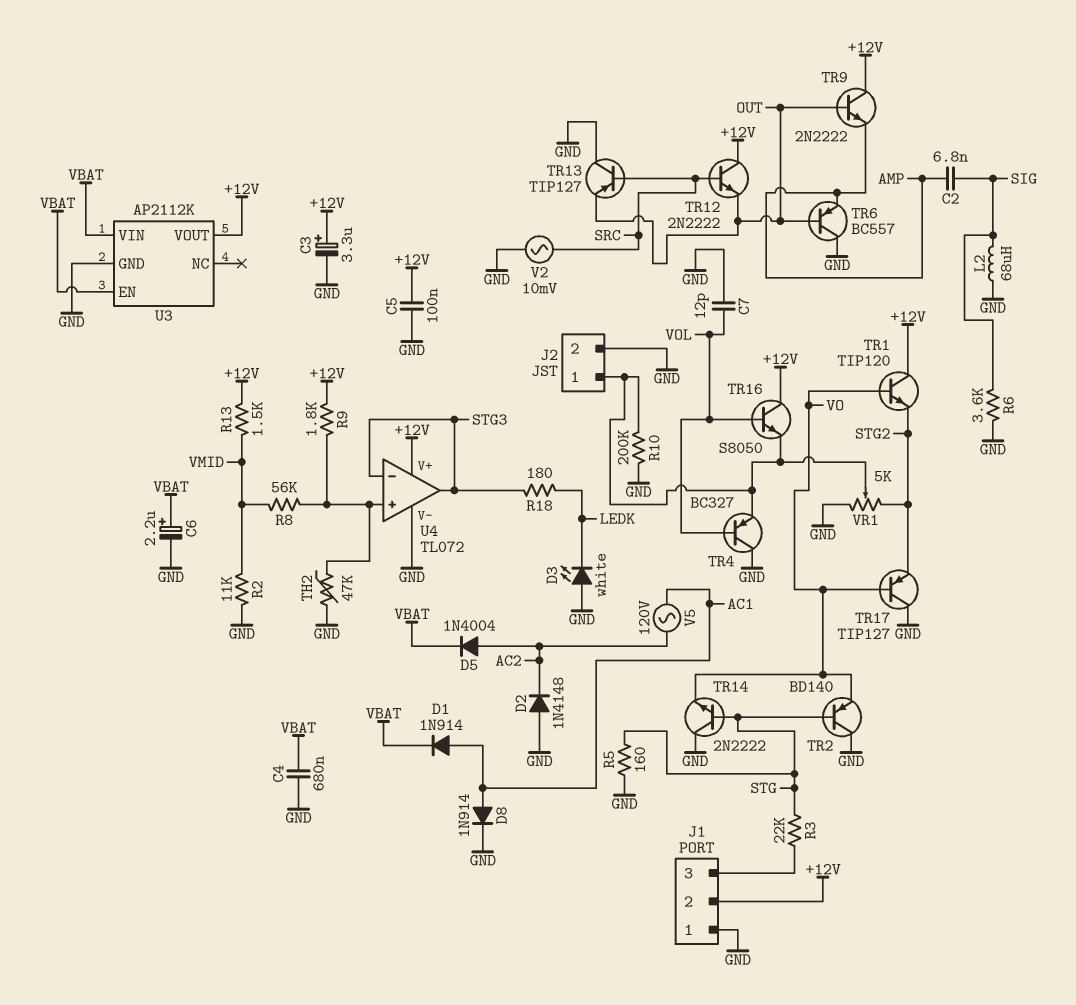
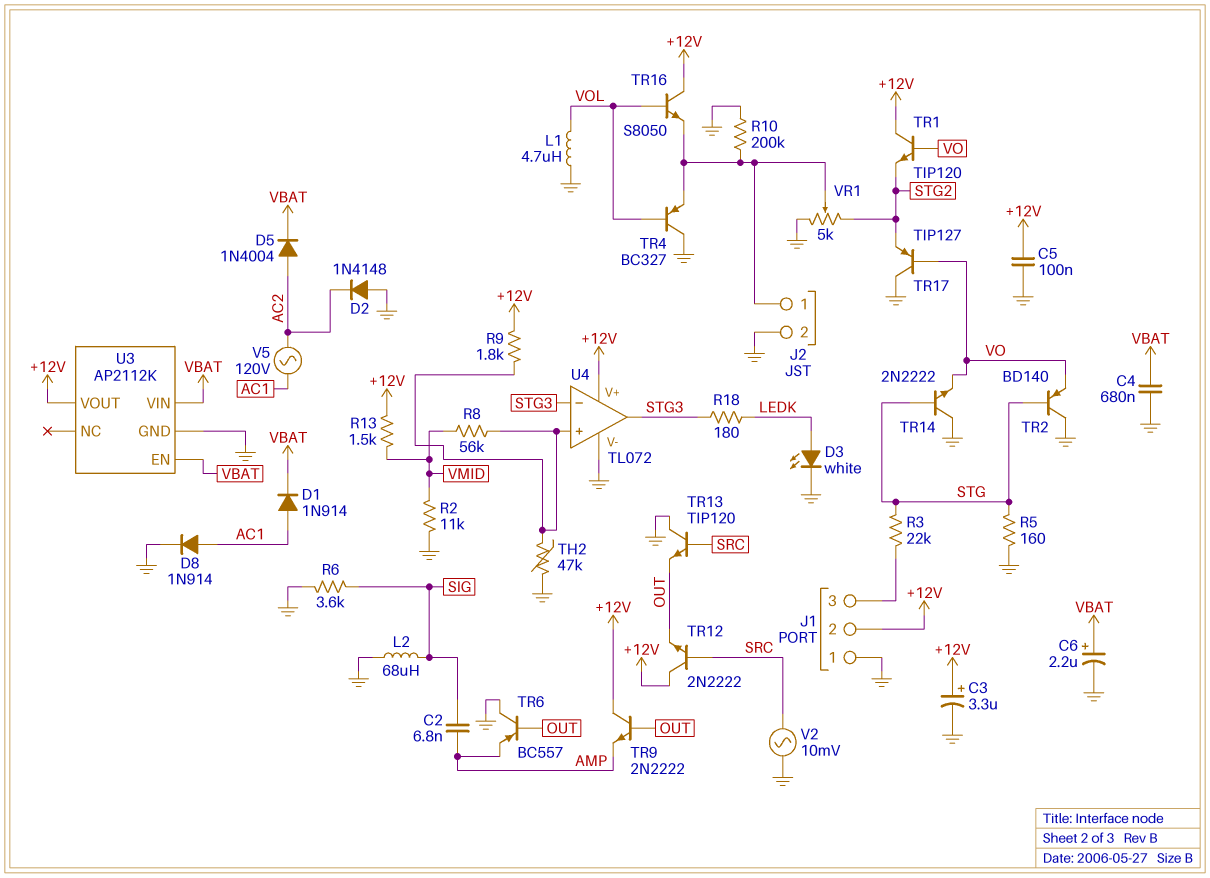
C7: 12pF (GND, VOL) -> none
D3: LED white (A GND, K LEDK) -> LED white (A LEDK, K GND)
L1: none -> 4.7uH (GND, VOL)
TR13: PNP TIP127 (B SRC, C GND, E OUT) -> NPN TIP120 (B SRC, C GND, E OUT)

